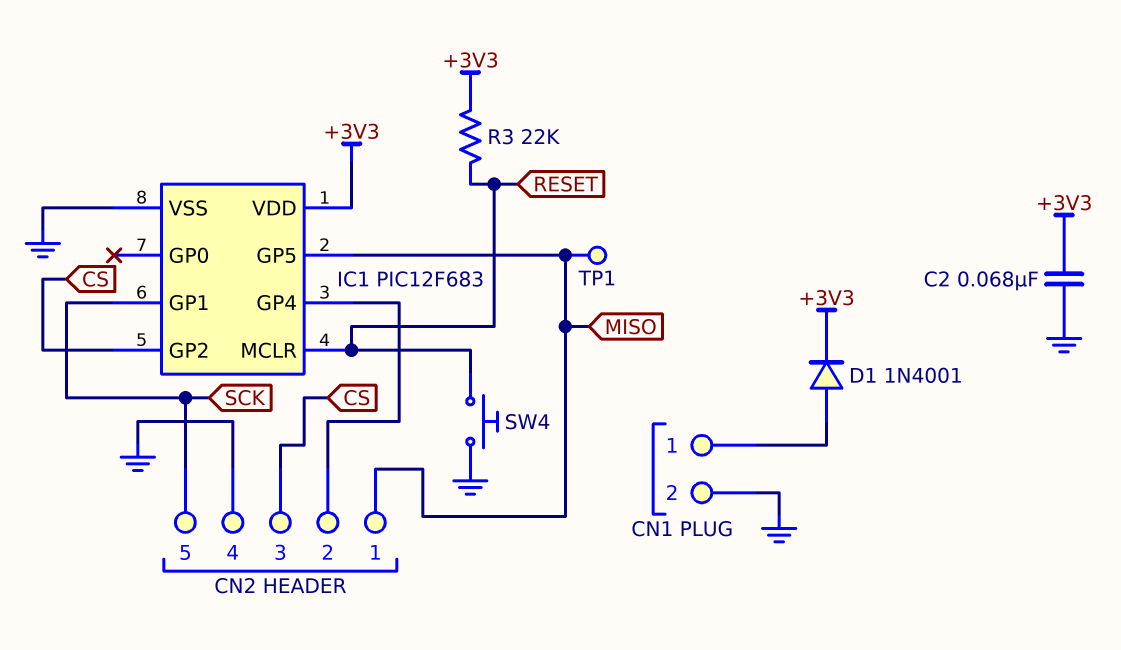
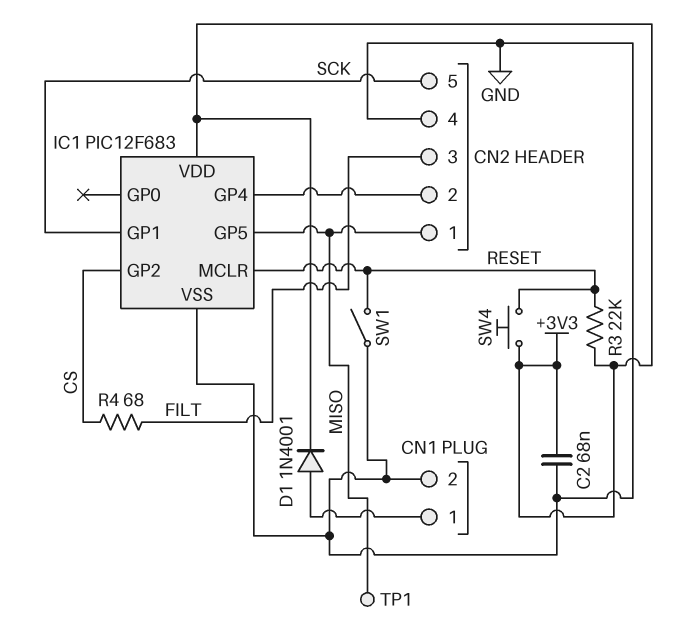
CN2 pin 3: CS -> FILT
R4: none -> 68 (CS, FILT)
SW1: none -> switch (GND, RESET)
SW4: button (GND, RESET) -> button (+3V3, RESET)

